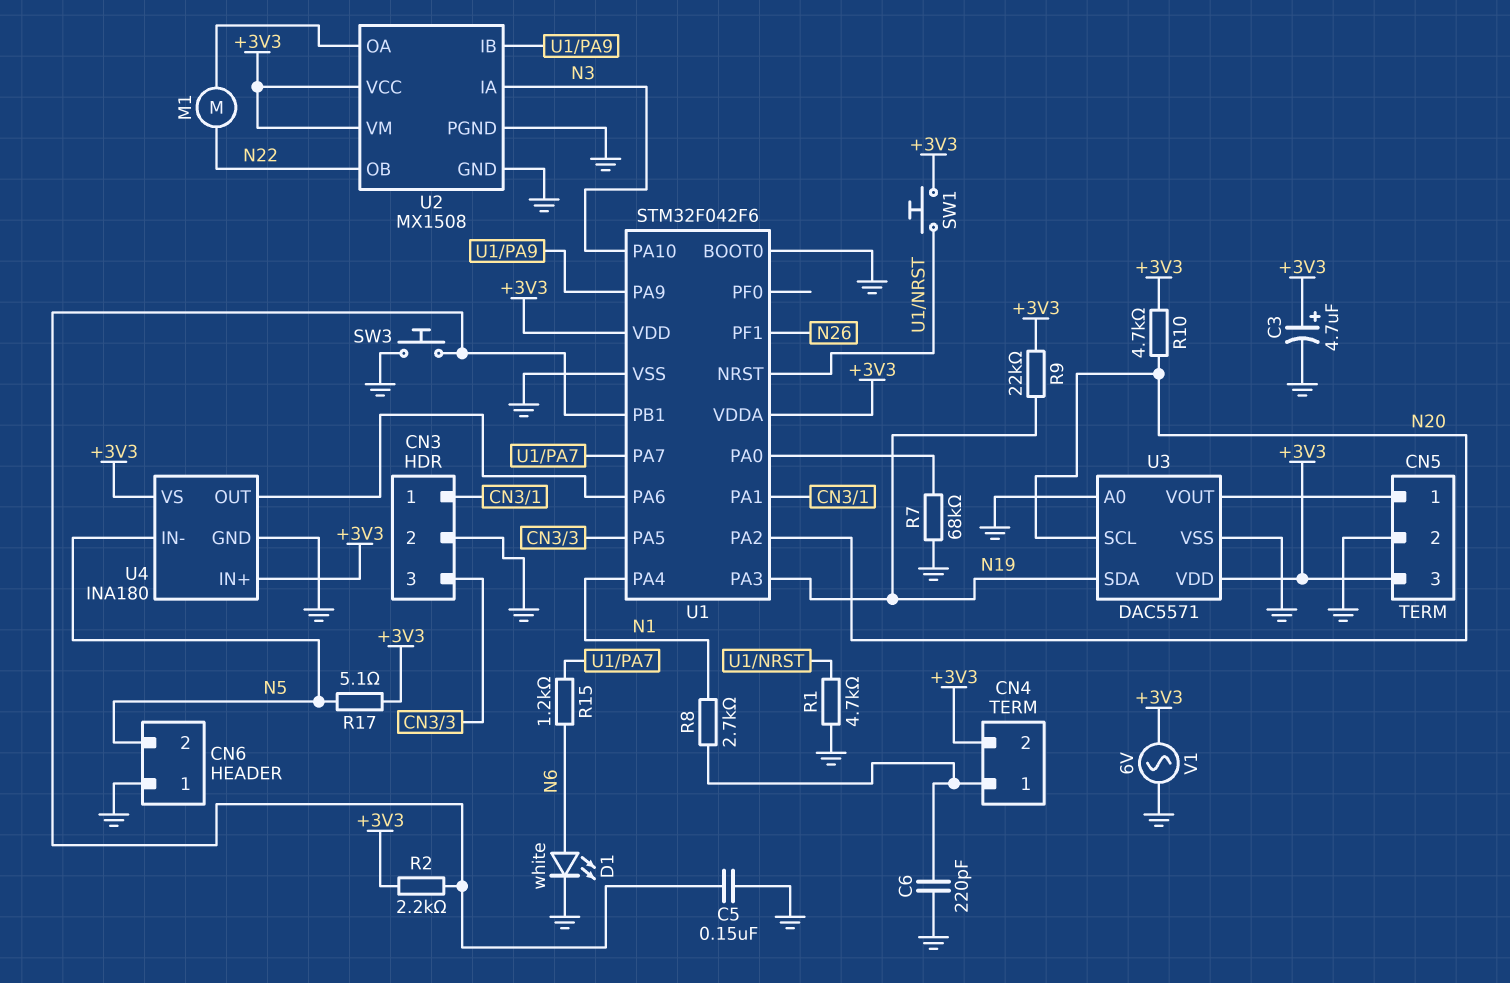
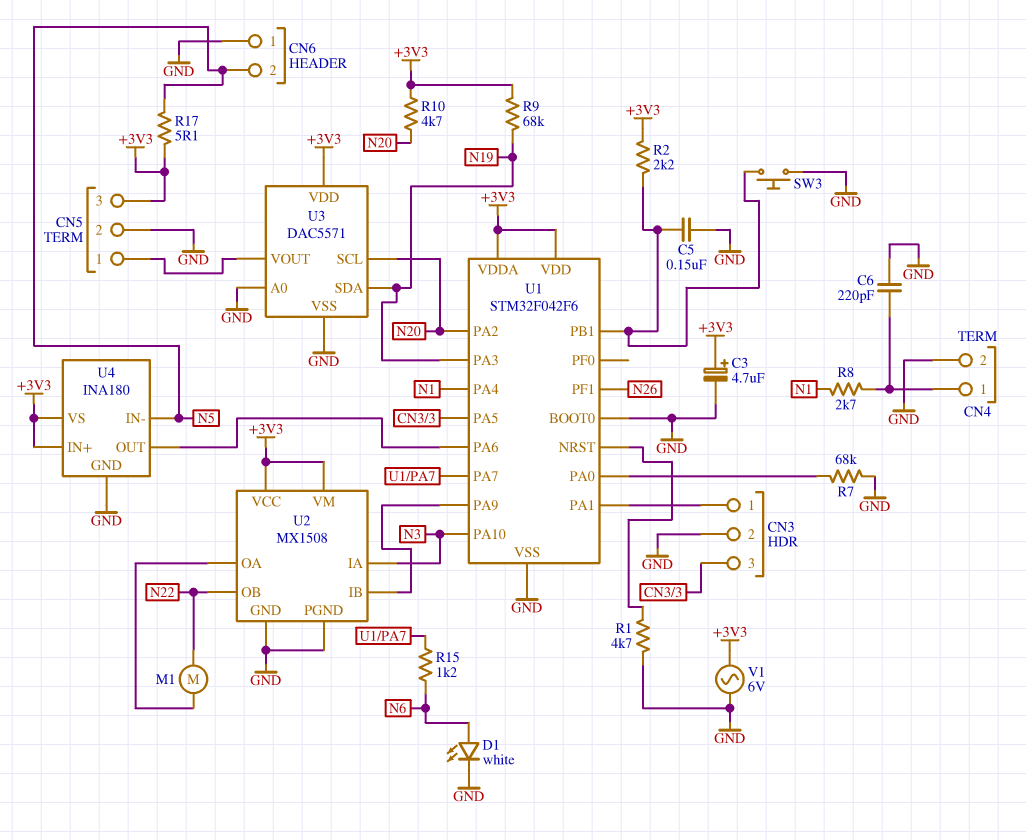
CN4 pin 2: +3V3 -> GND
R9: 22k (+3V3, N19) -> 68k (+3V3, N19)
SW1: button (+3V3, U1/NRST) -> none

